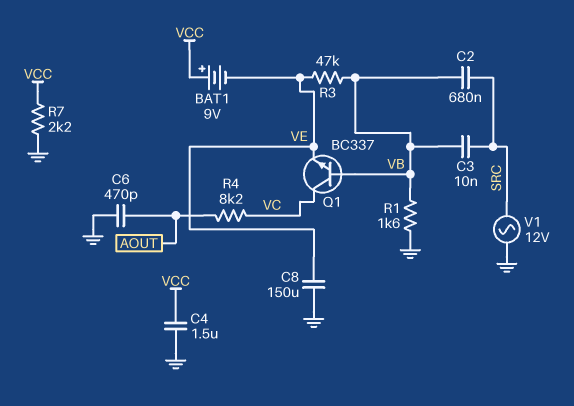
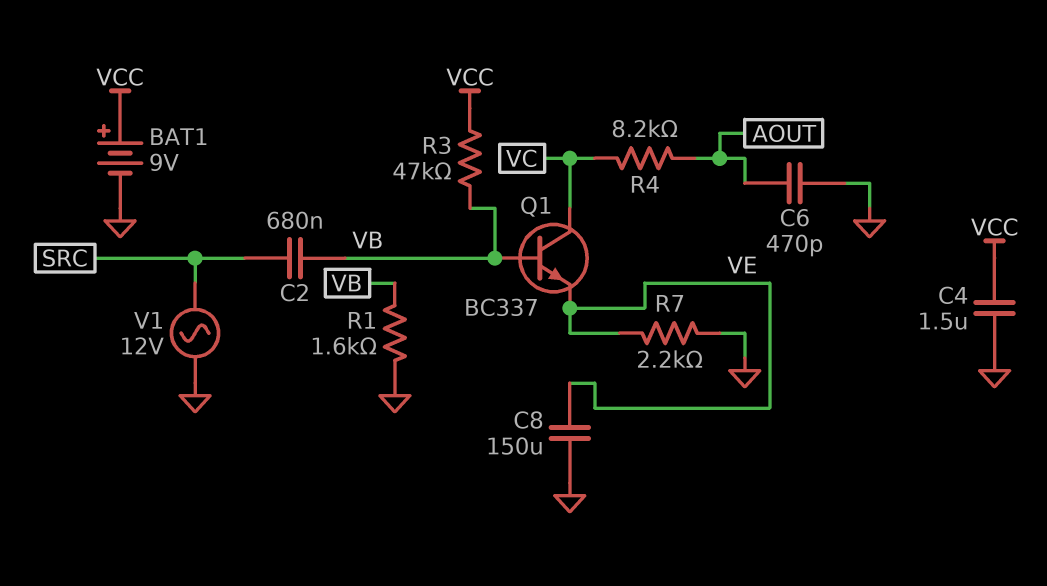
BAT1: 9V (plus VCC, minus VE) -> 9V (plus VCC, minus GND)
C3: 10nF (SRC, VB) -> none
R3: 47k (VB, VE) -> 47k (VB, VCC)
R7: 2.2k (GND, VCC) -> 2.2k (GND, VE)

